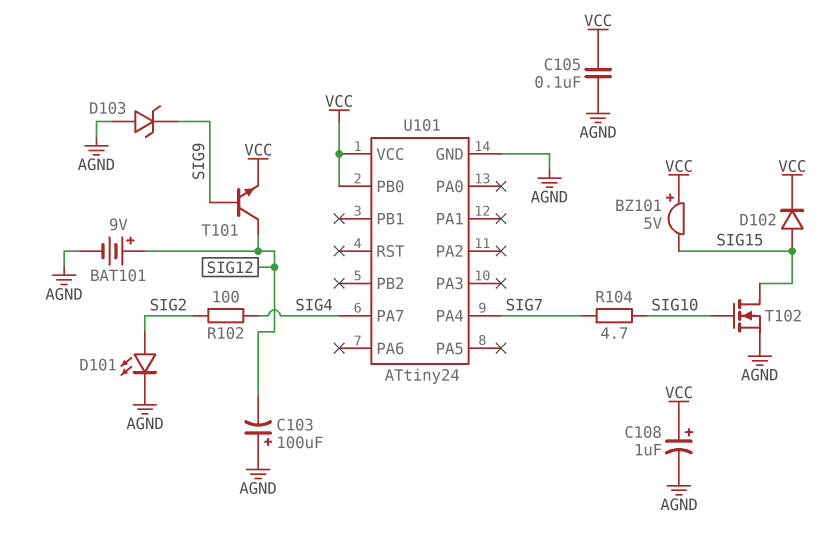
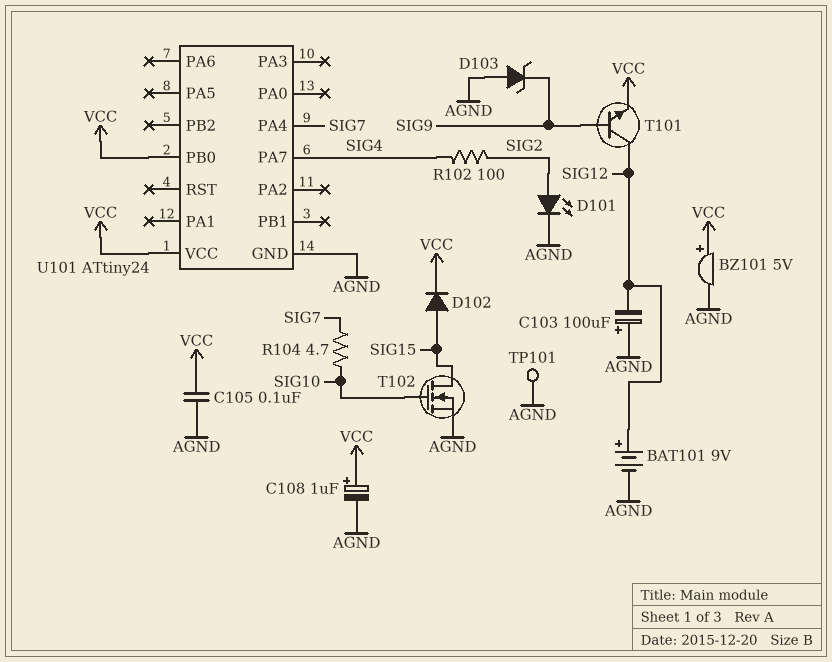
BZ101: buzzer 5V (plus VCC, minus SIG15) -> buzzer 5V (plus VCC, minus AGND)
TP101: none -> test point (AGND)

